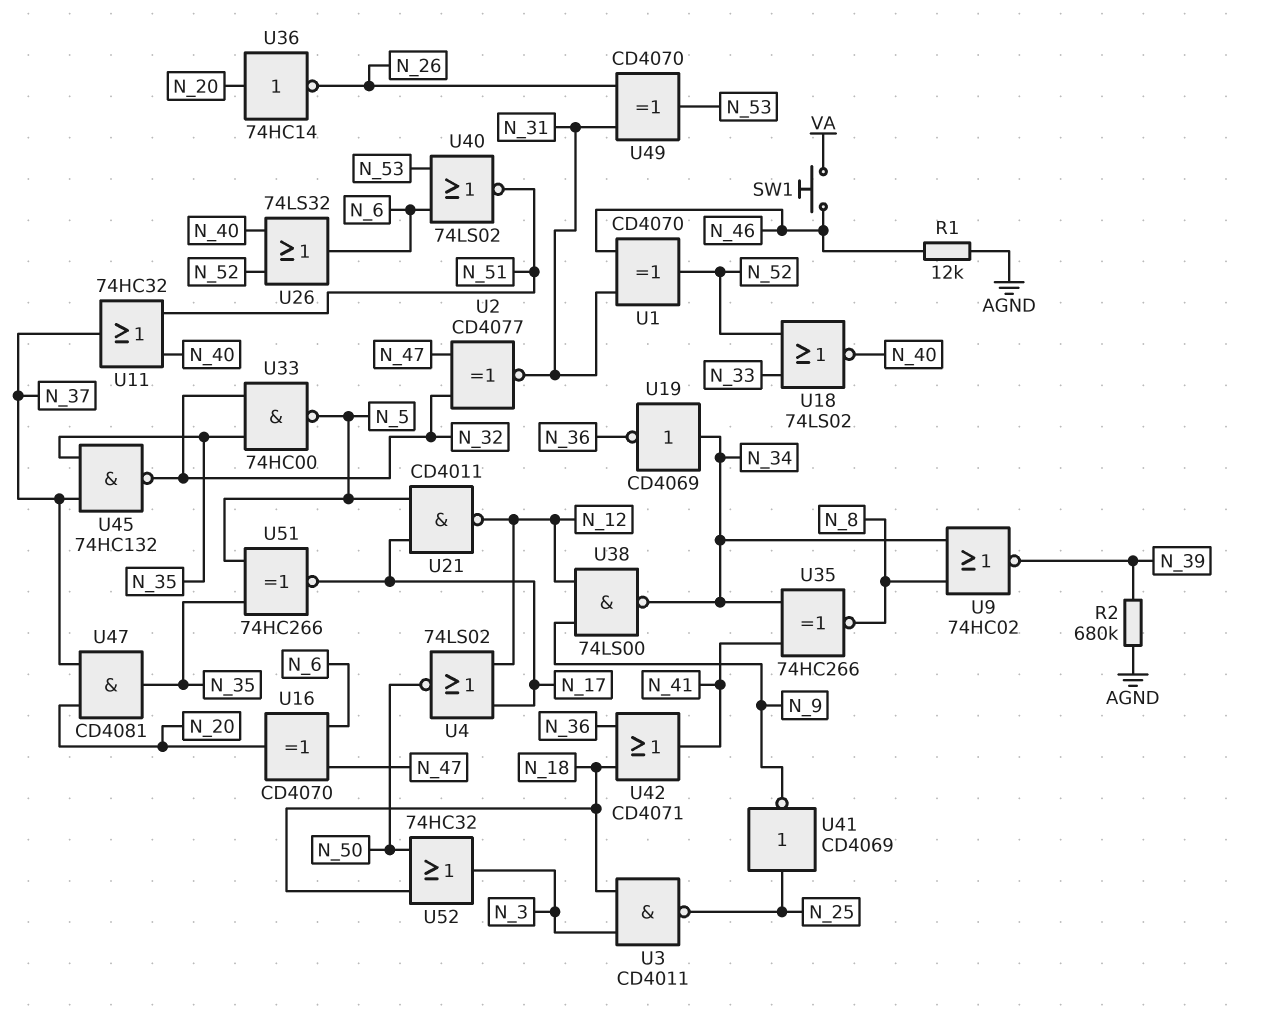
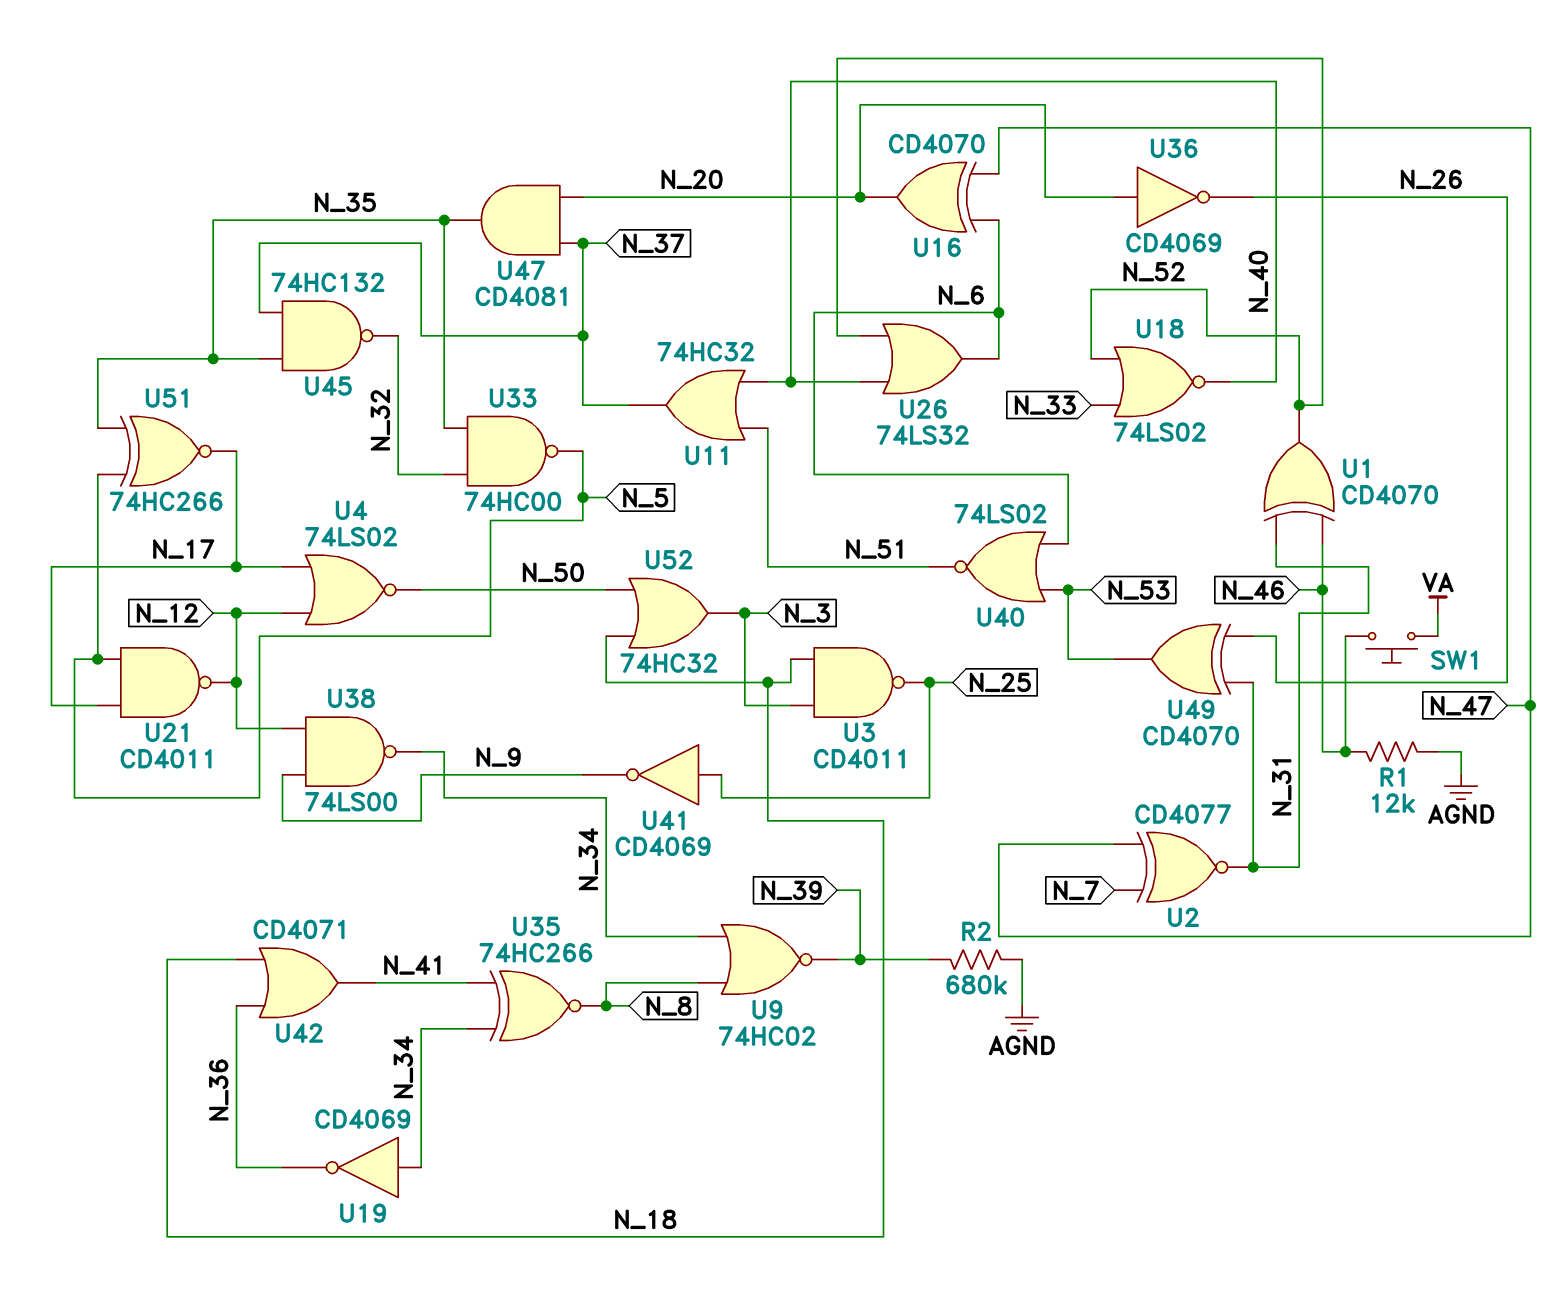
U2: XNOR CD4077 (in N_32, in N_47, out N_31) -> XNOR CD4077 (in N_7, in N_47, out N_31)
U36: NOT 74HC14 (in N_20, out N_26) -> NOT CD4069 (in N_20, out N_26)

